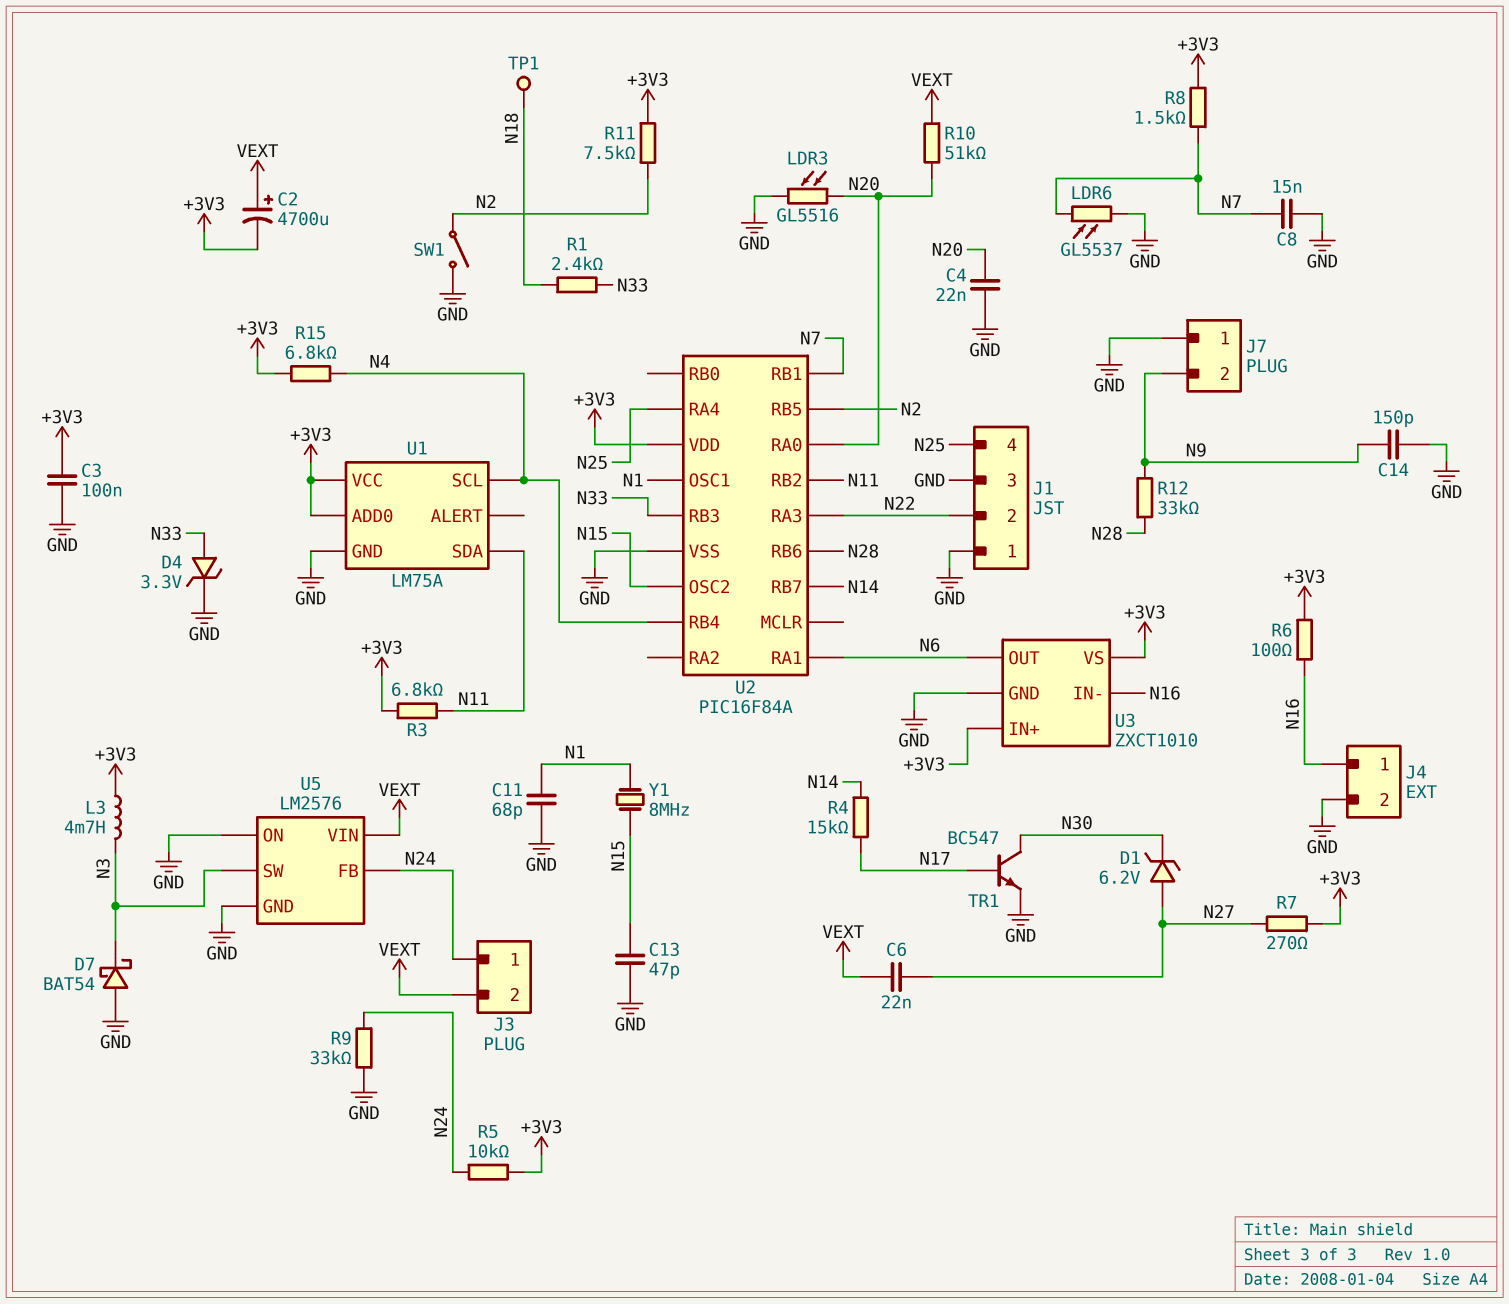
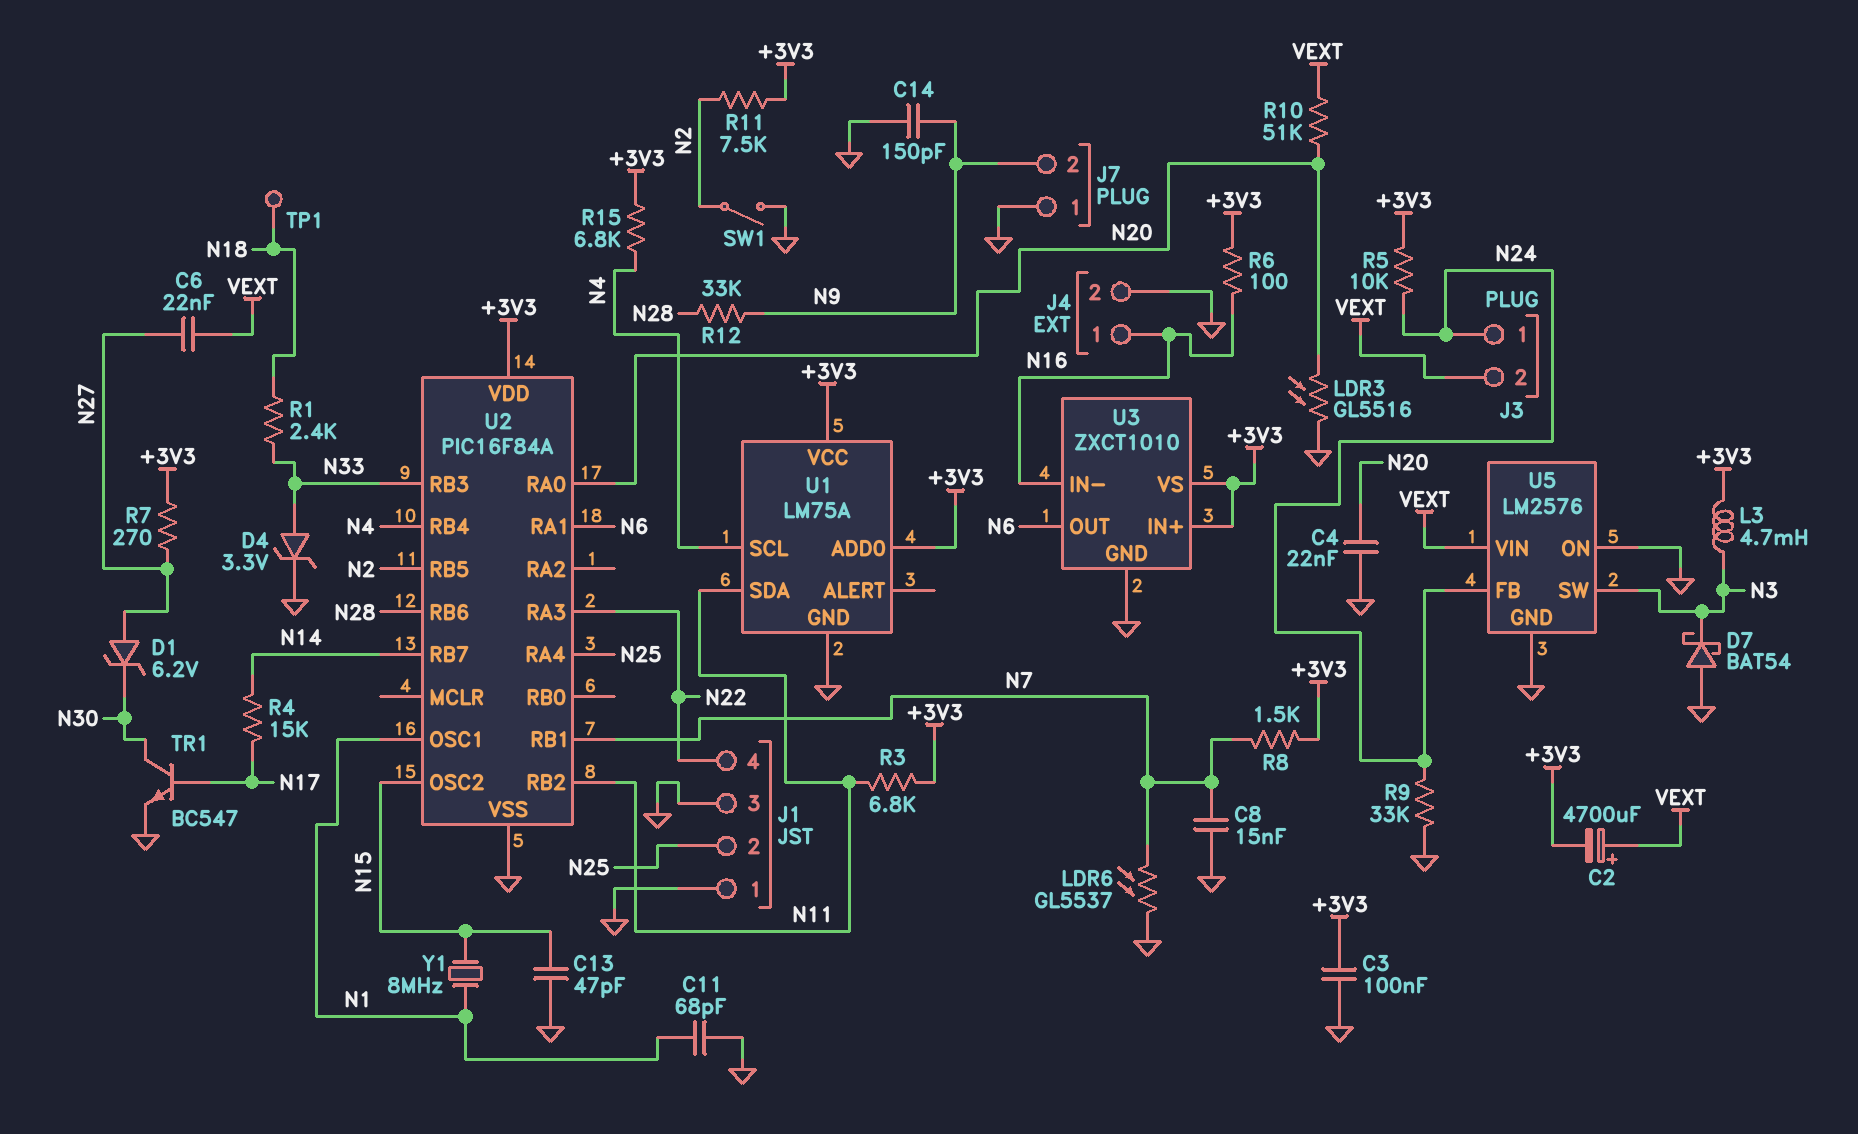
J1 pin 2: N22 -> N25
J1 pin 4: N25 -> N22

